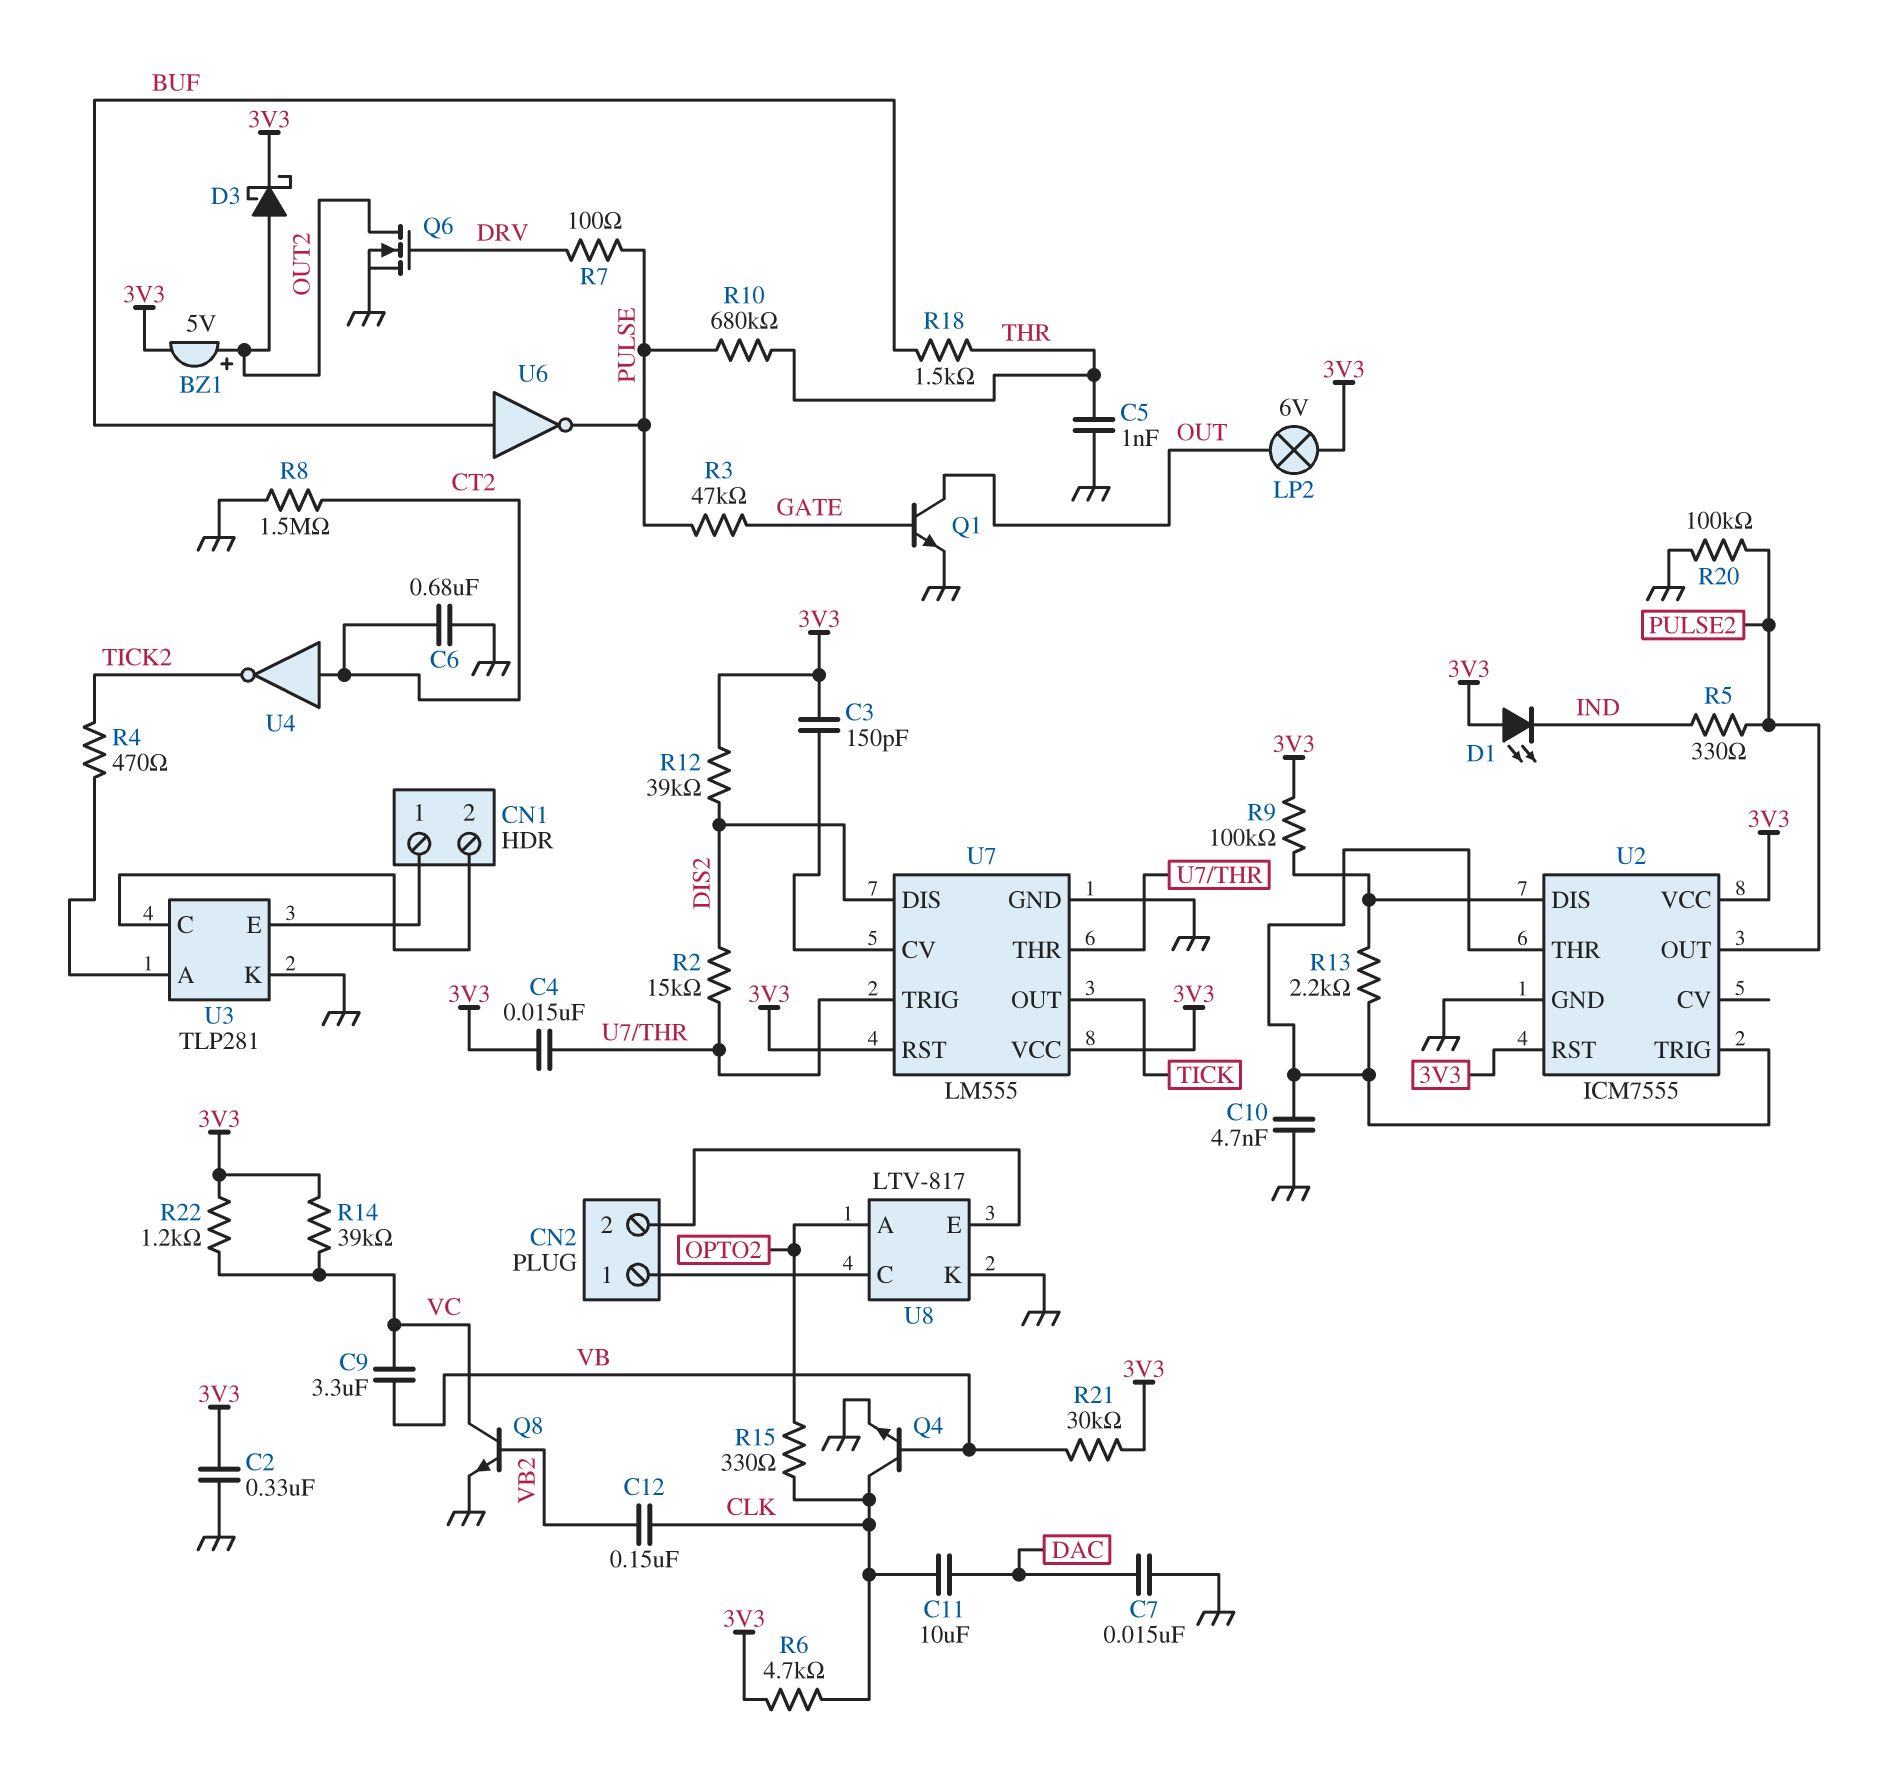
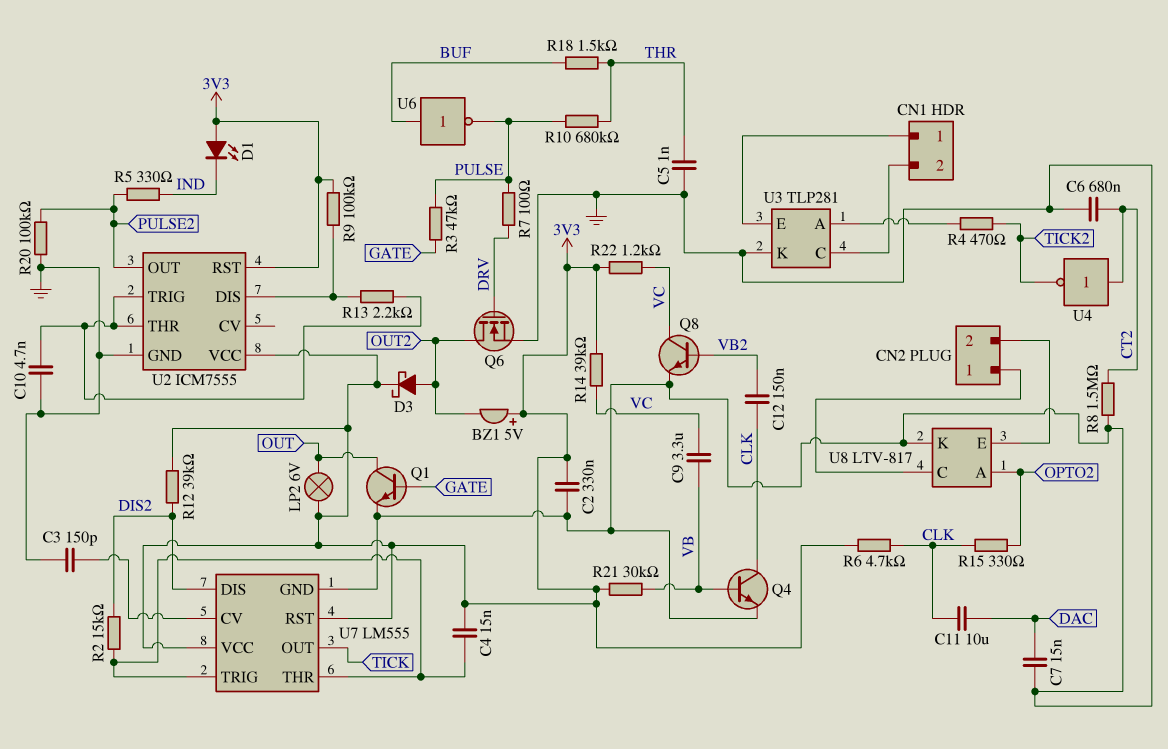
BZ1: buzzer 5V (plus OUT2, minus 3V3) -> buzzer 5V (plus 3V3, minus OUT2)
C3: 150pF (3V3, U7/CV) -> 150pF (GND, U7/CV)

